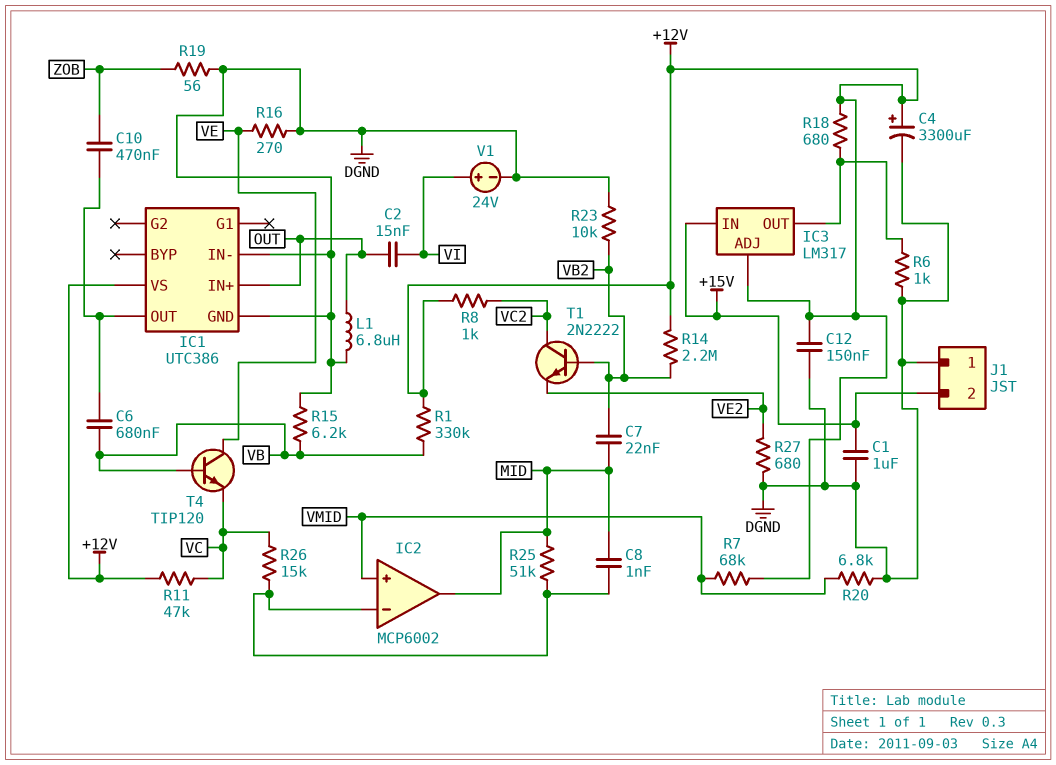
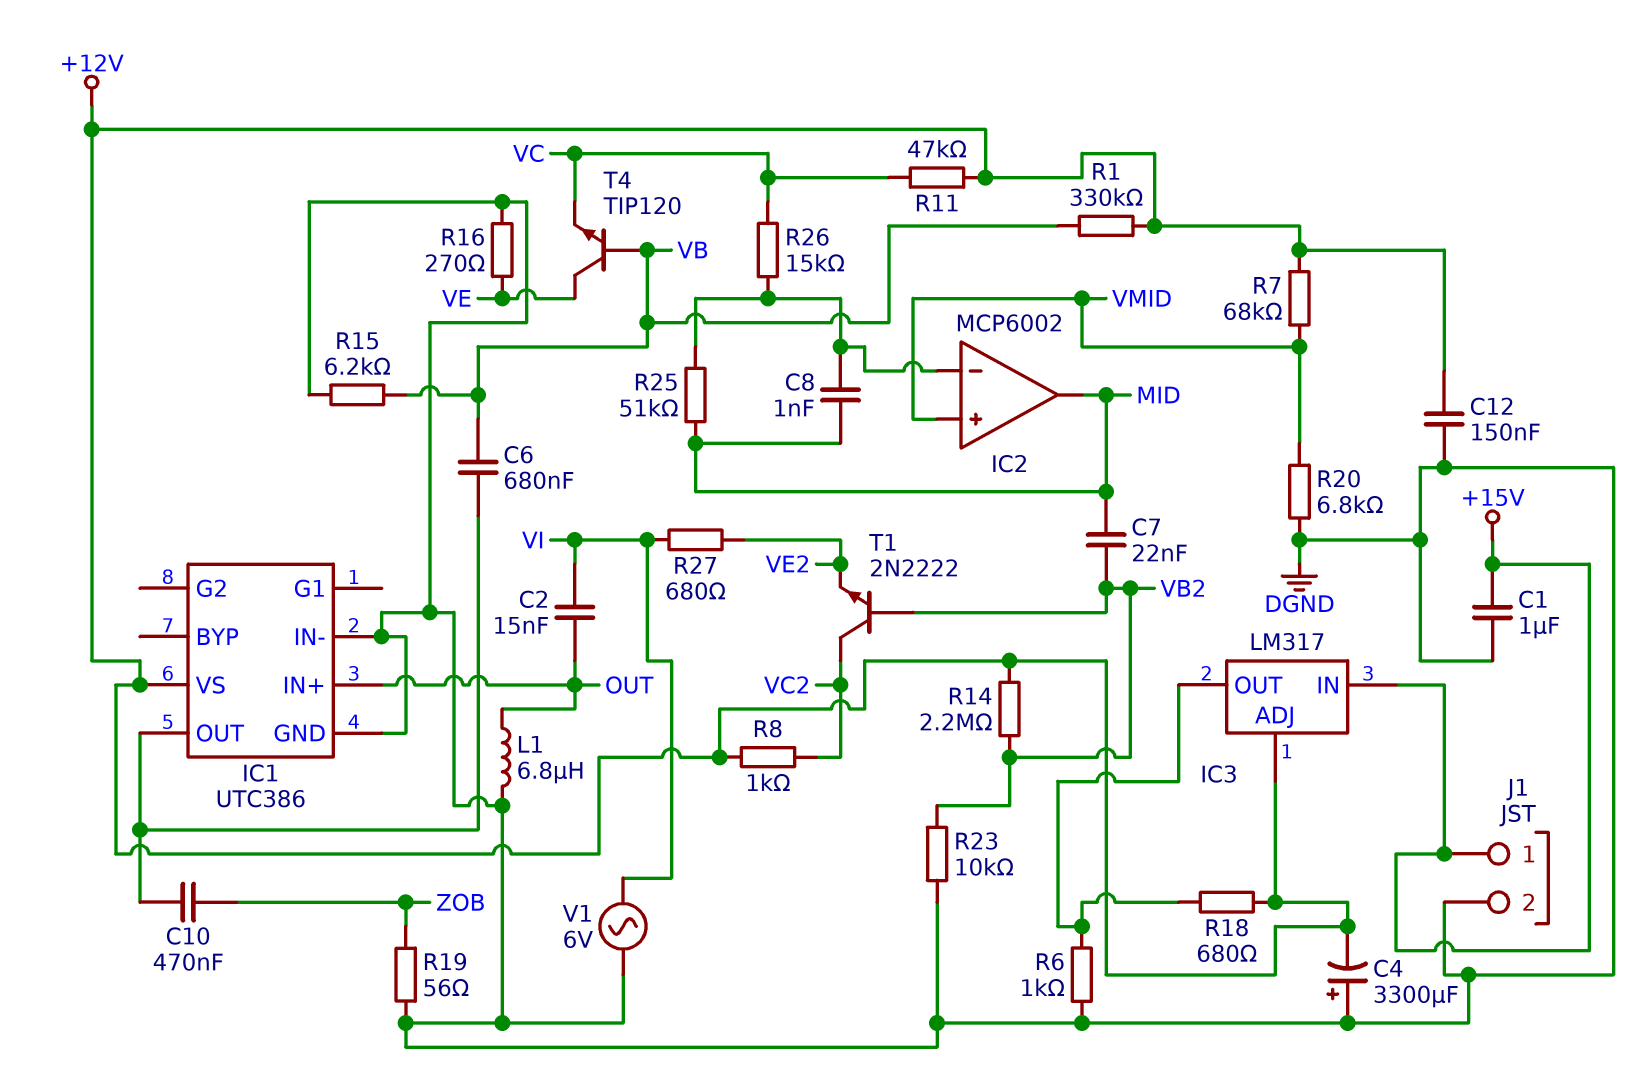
C4: 3300uF (plus +12V, minus DGND) -> 3300uF (plus DGND, minus +12V)
J1 pin 1: DGND -> +15V
J1 pin 2: +15V -> DGND
R27: 680 (DGND, VE2) -> 680 (VE2, VI)
V1: 24V (plus VI, minus DGND) -> AC 6V (DGND, VI)

